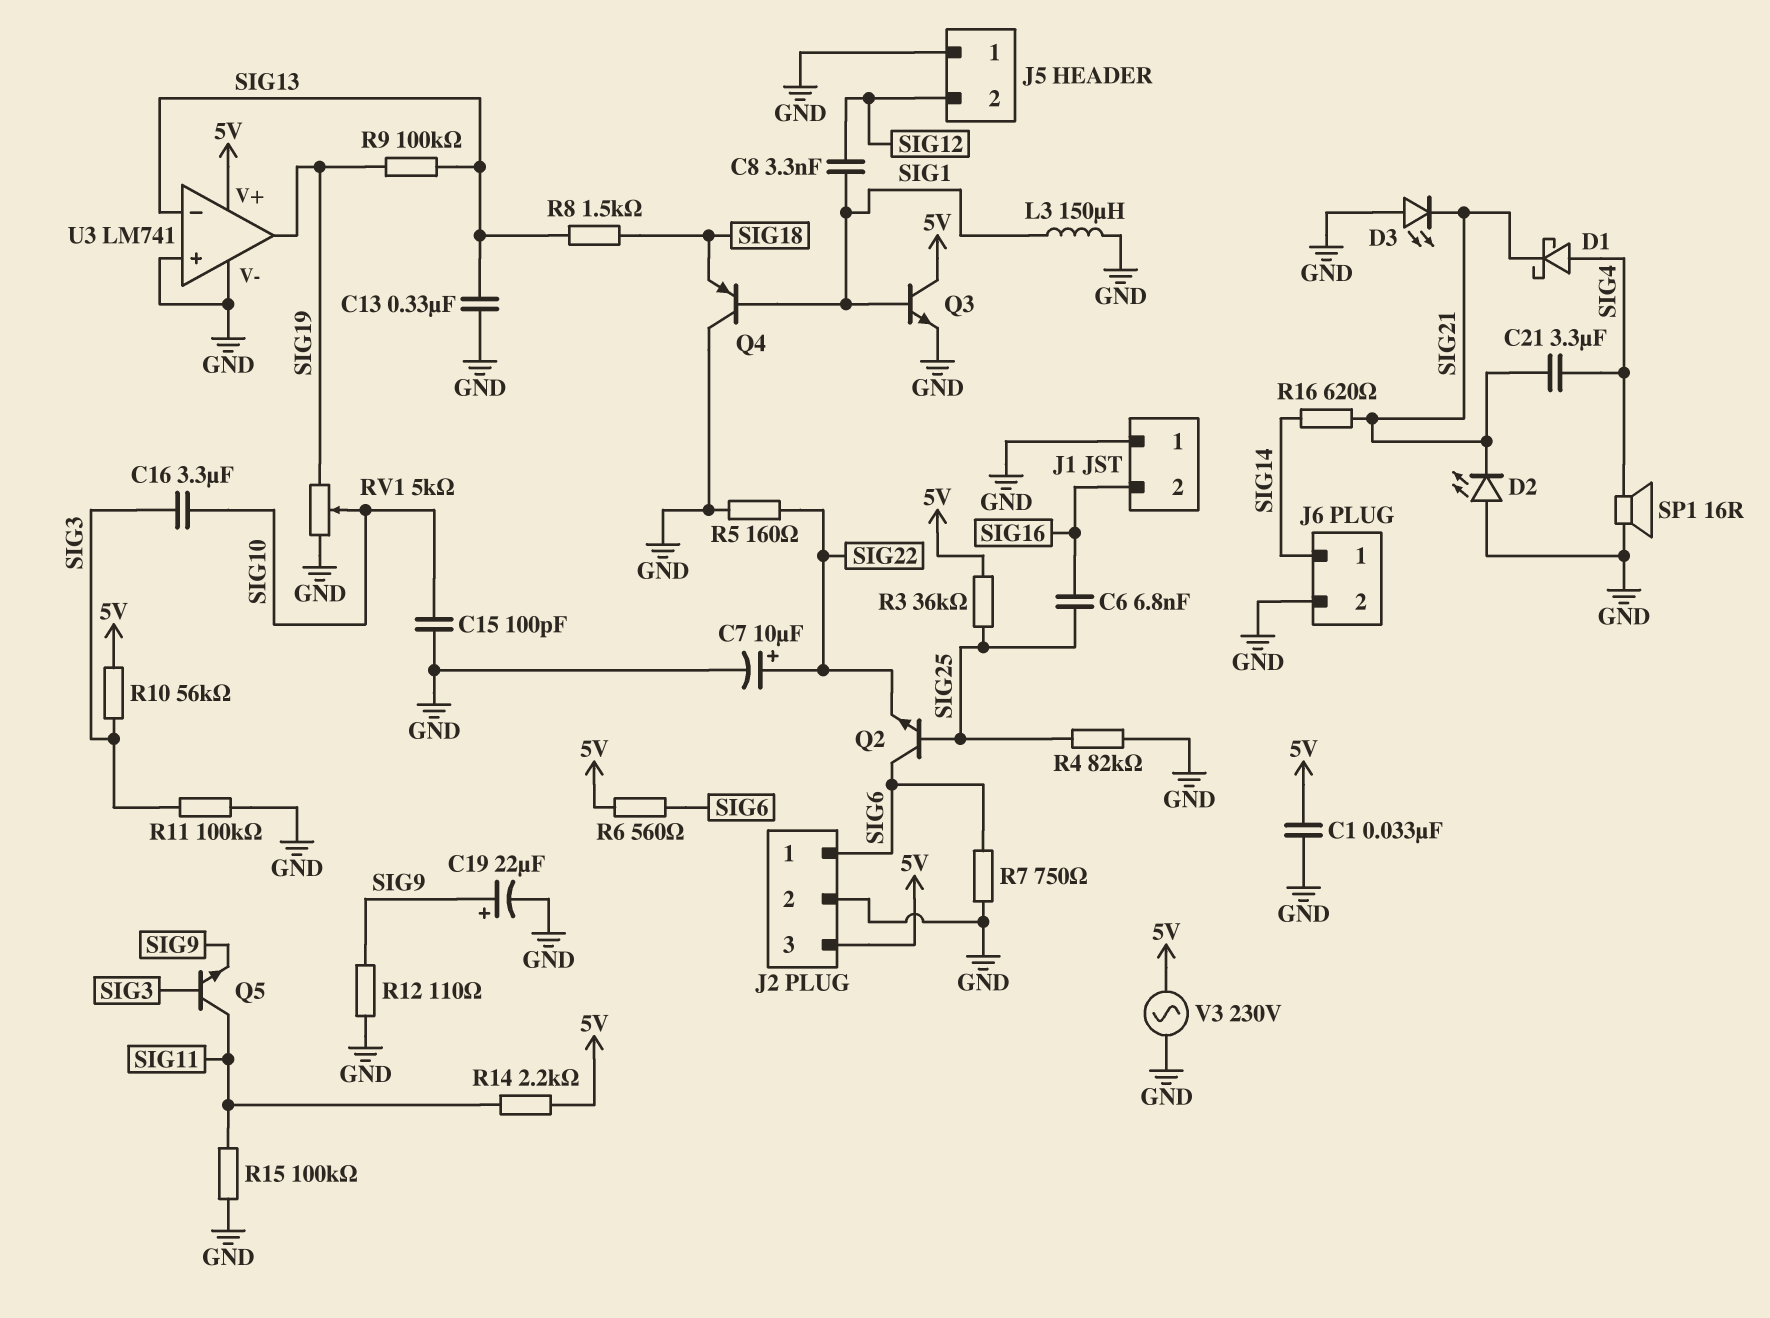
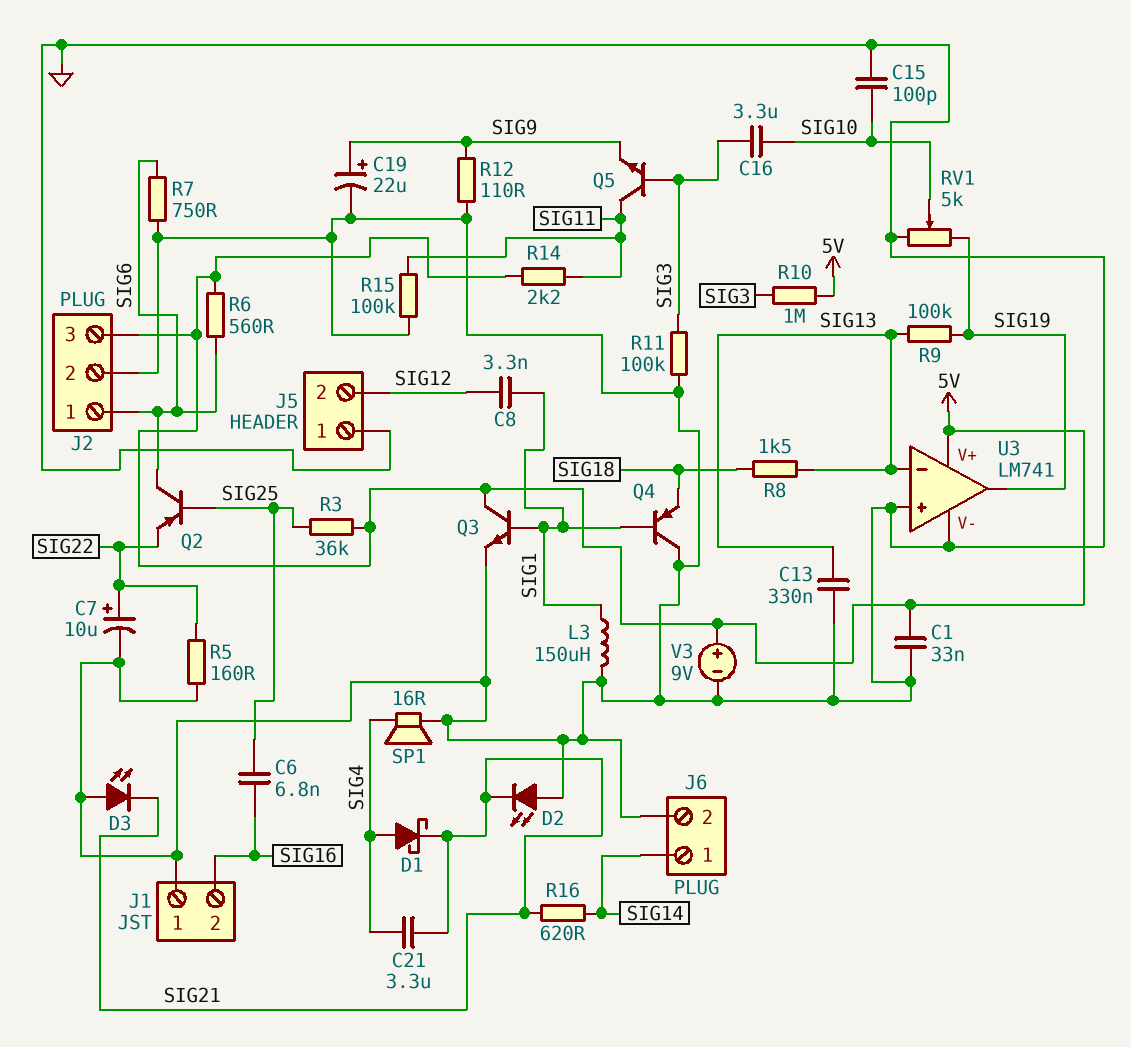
Q2: NPN (B SIG25, C SIG6, E SIG22) -> PNP (B SIG25, C SIG6, E SIG22)
R4: 82k (GND, SIG25) -> none
R10: 56k (5V, SIG3) -> 1M (5V, SIG3)
V3: AC 230V (5V, GND) -> 9V (plus 5V, minus GND)

